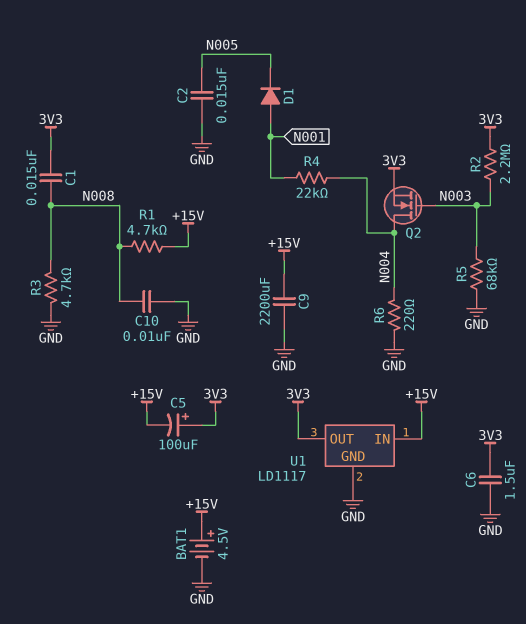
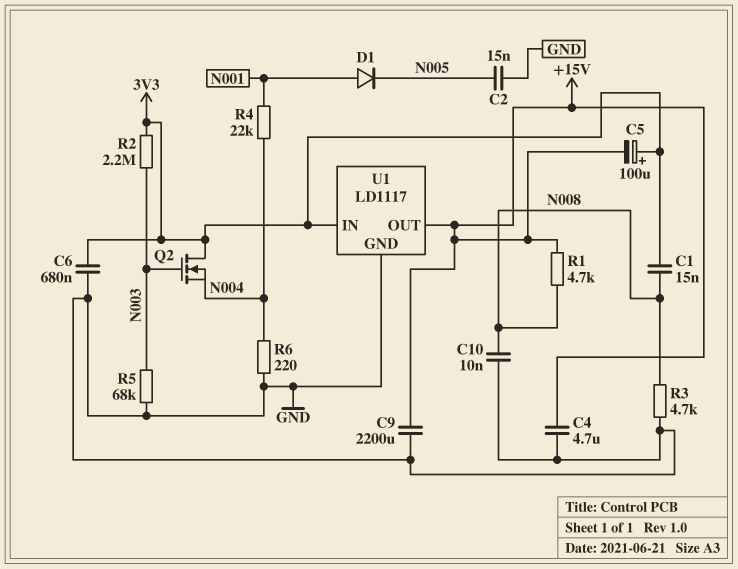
BAT1: 4.5V (plus +15V, minus GND) -> none
C4: none -> 4.7uF (+15V, GND)
C6: 1.5uF (3V3, GND) -> 680nF (3V3, GND)
Q2: NMOS (G N003, D N004, S 3V3) -> NMOS (G N003, D 3V3, S N004)
U1 pin IN: +15V -> 3V3
U1 pin OUT: 3V3 -> +15V

